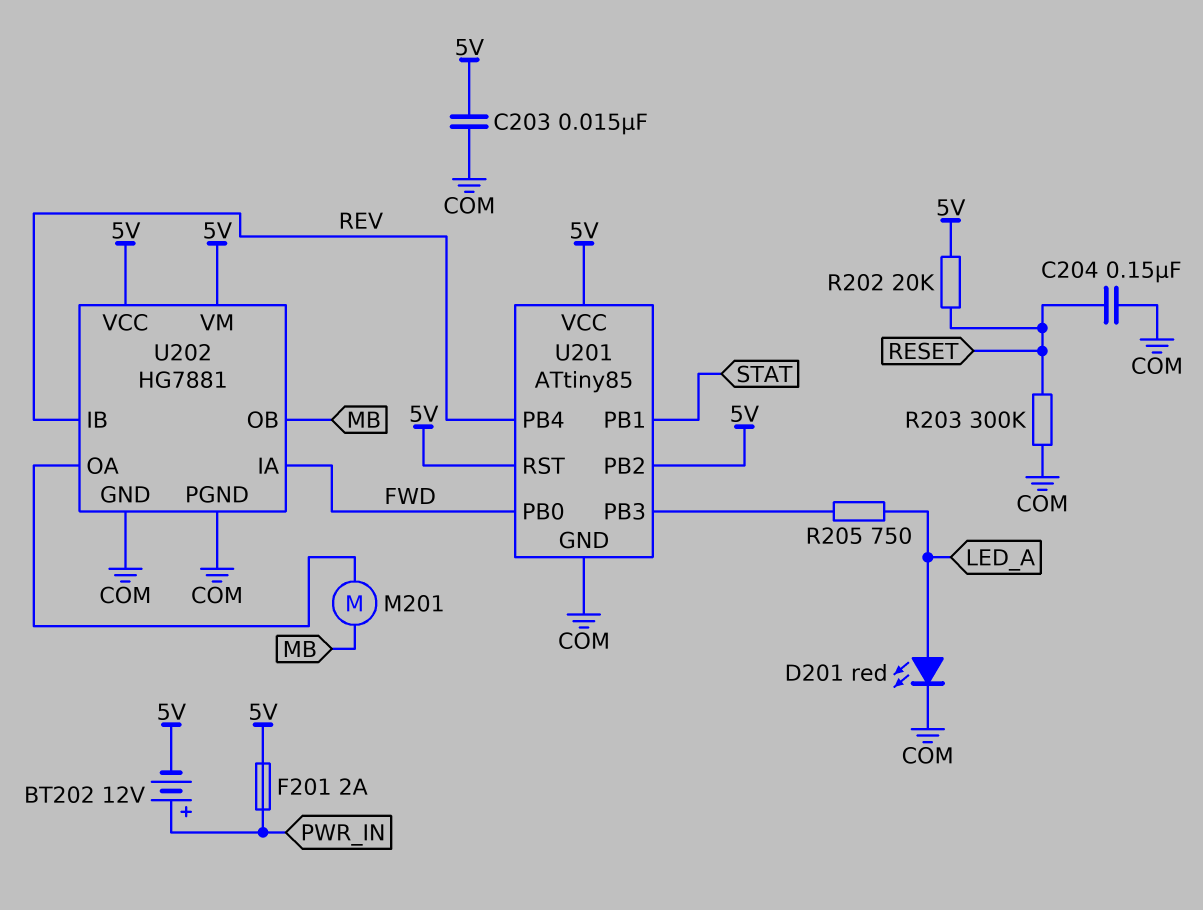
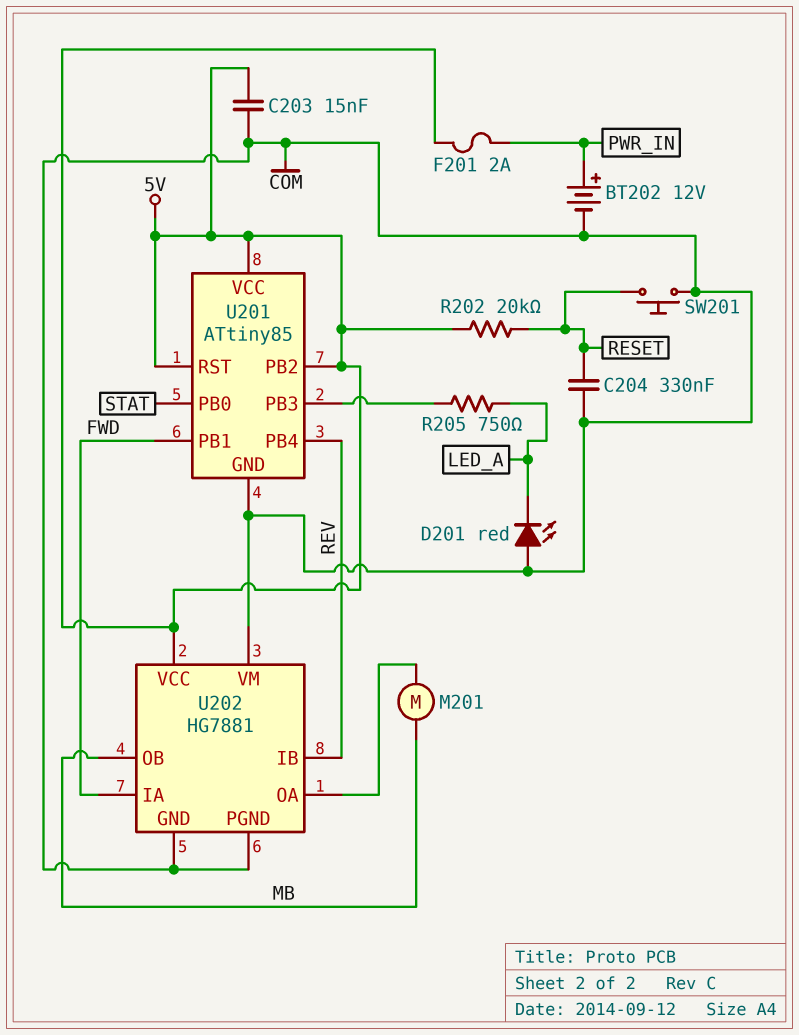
BT202: 12V (plus PWR_IN, minus 5V) -> 12V (plus PWR_IN, minus COM)
C204: 150nF (COM, RESET) -> 330nF (COM, RESET)
D201: LED red (A LED_A, K COM) -> LED red (A COM, K LED_A)
R203: 300k (COM, RESET) -> none
SW201: none -> button (COM, RESET)
U201 pin PB0: FWD -> STAT
U201 pin PB1: STAT -> FWD
U202 pin VM: 5V -> COM

